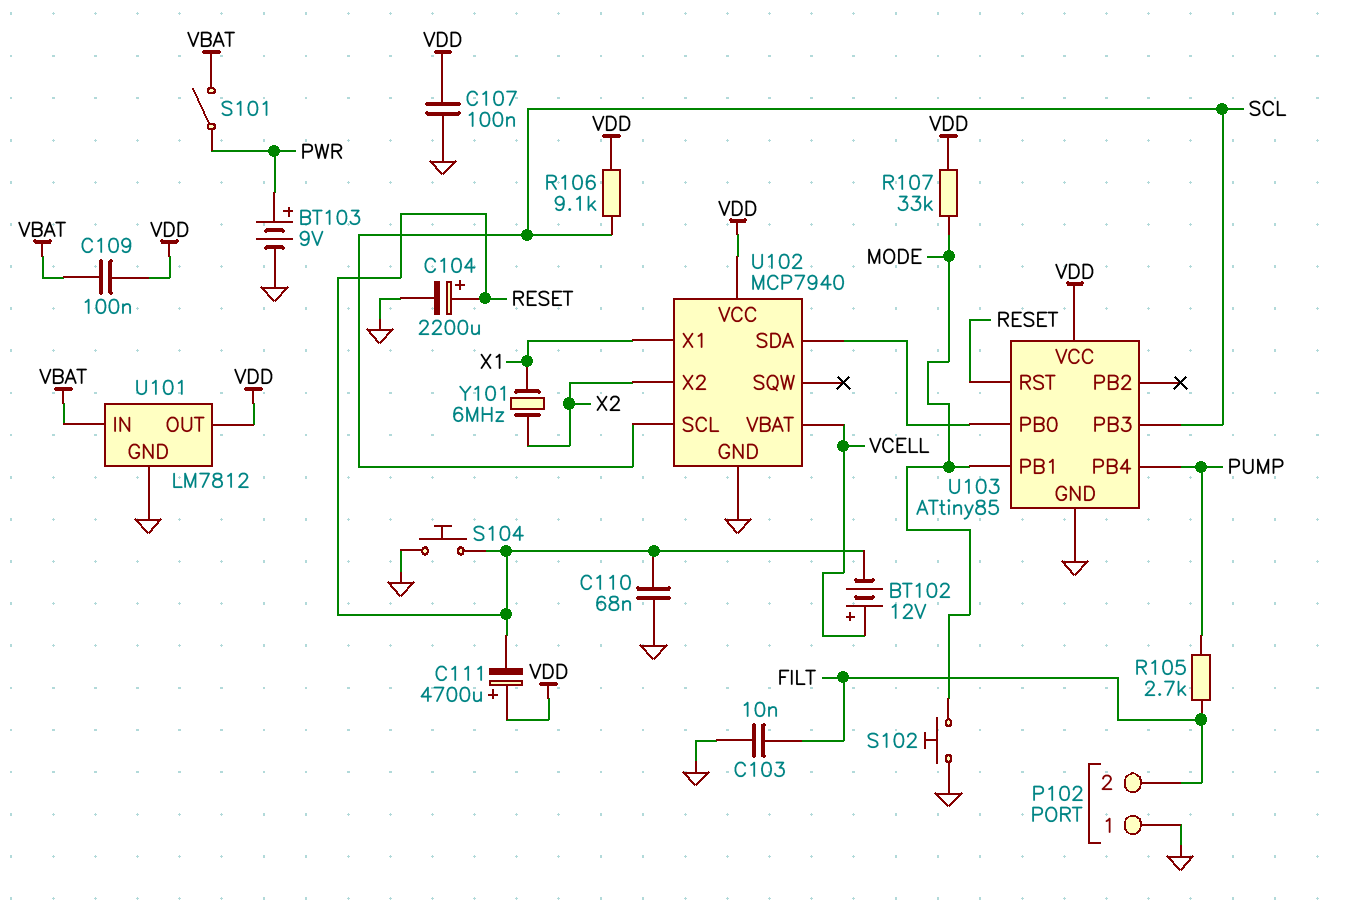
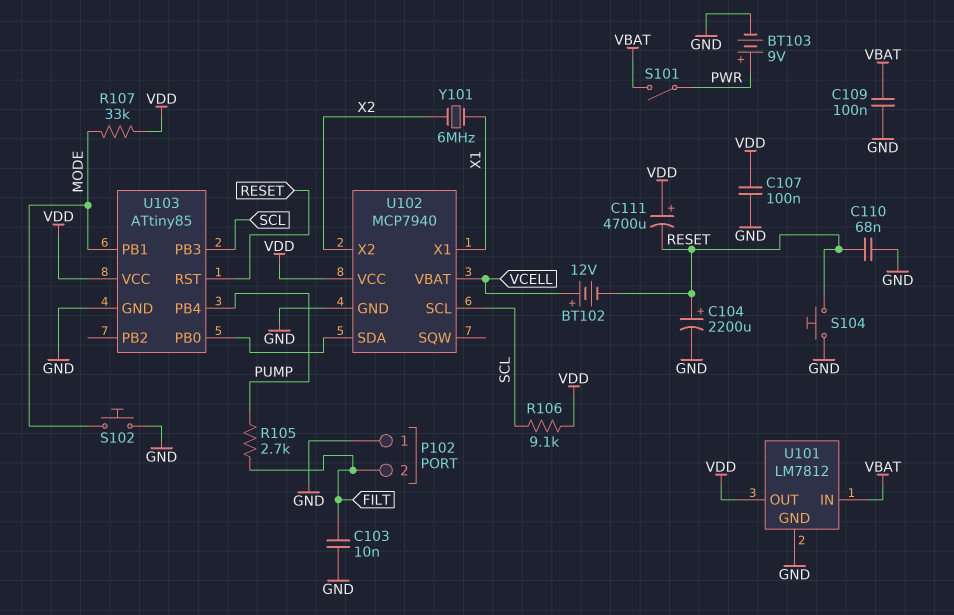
C109: 100nF (VBAT, VDD) -> 100nF (GND, VBAT)

